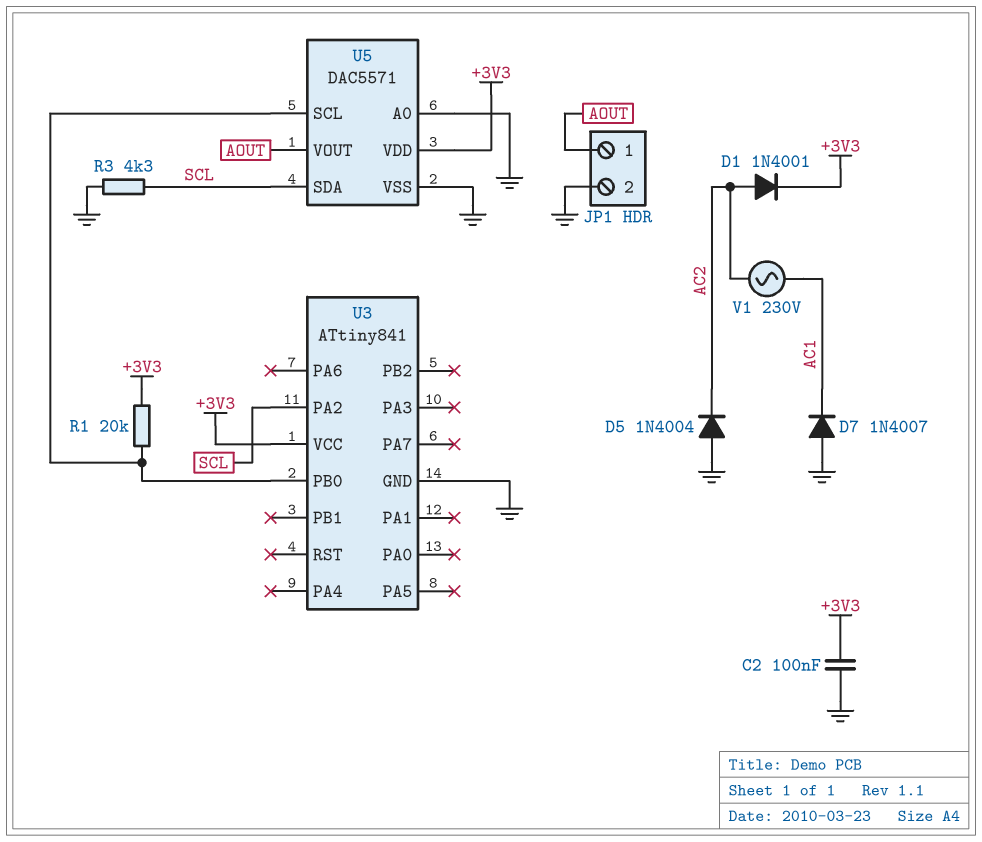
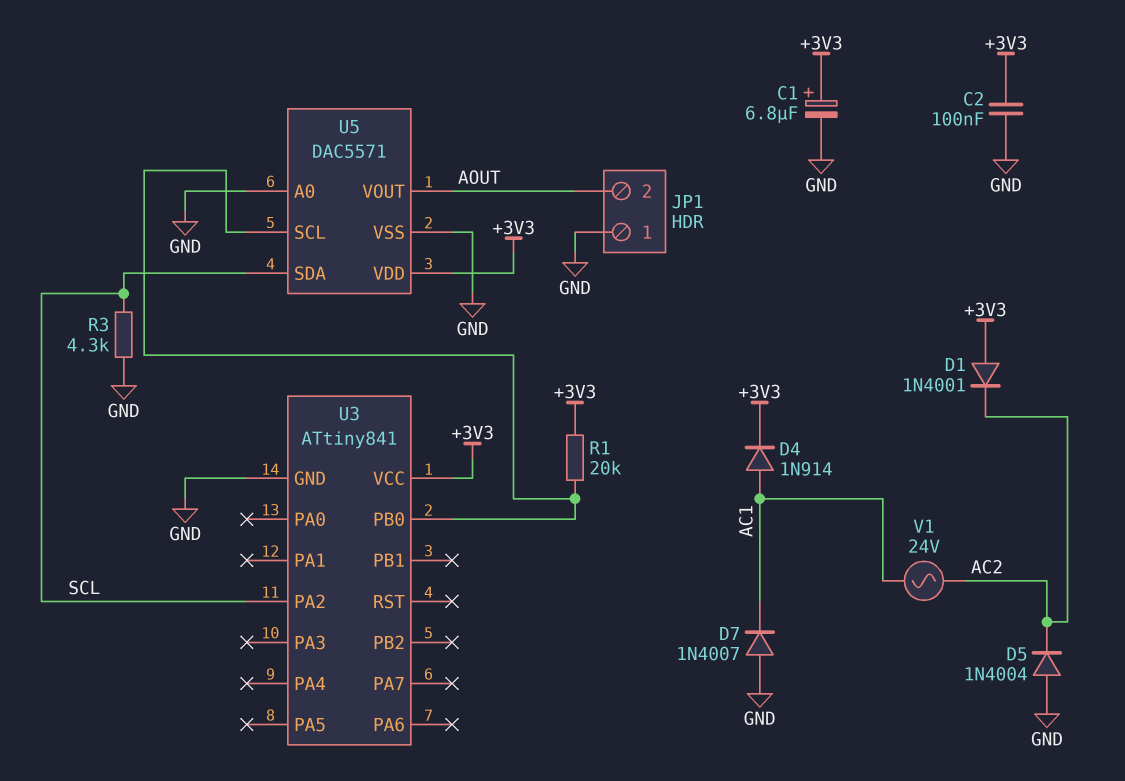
C1: none -> 6.8uF (plus +3V3, minus GND)
D1: diode 1N4001 (A AC2, K +3V3) -> diode 1N4001 (A +3V3, K AC2)
D4: none -> diode 1N914 (A AC1, K +3V3)
JP1 pin 1: AOUT -> GND
JP1 pin 2: GND -> AOUT
V1: AC 230V (AC1, AC2) -> AC 24V (AC1, AC2)

